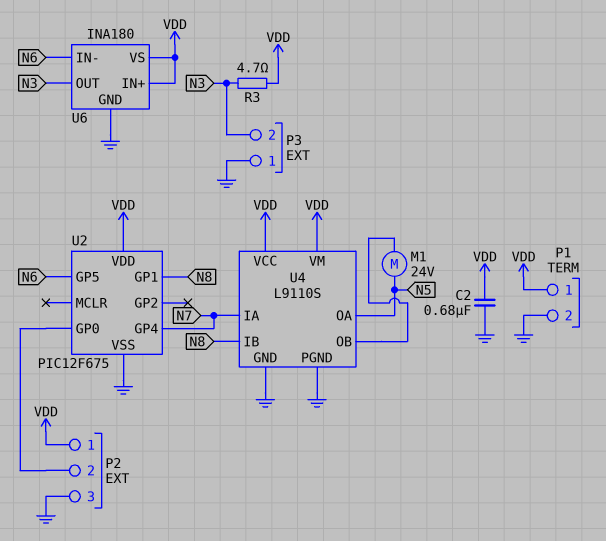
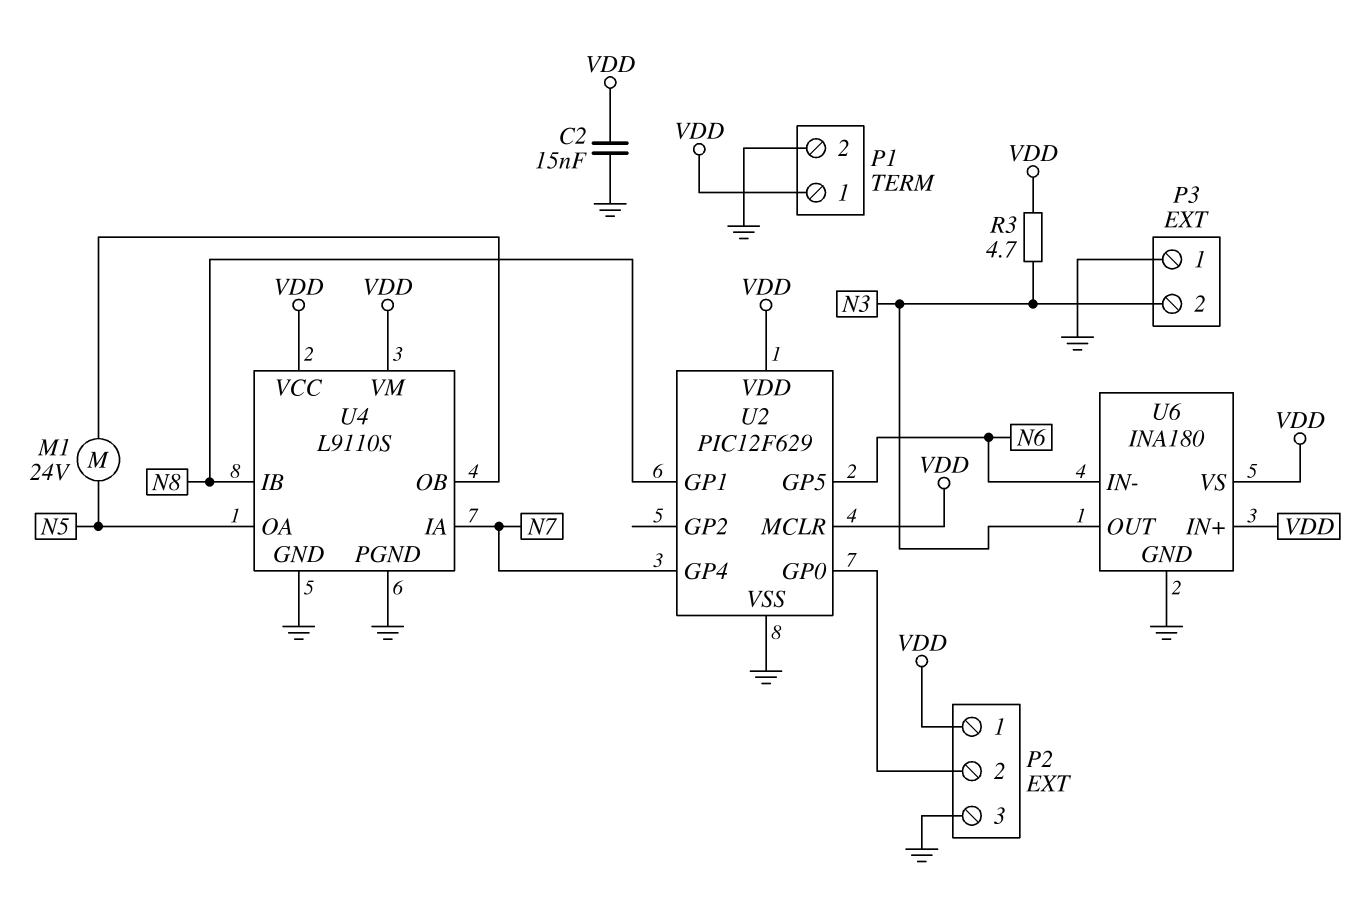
C2: 680nF (GND, VDD) -> 15nF (GND, VDD)
U2: PIC12F675 -> PIC12F629
U2 pin MCLR: none -> VDD

